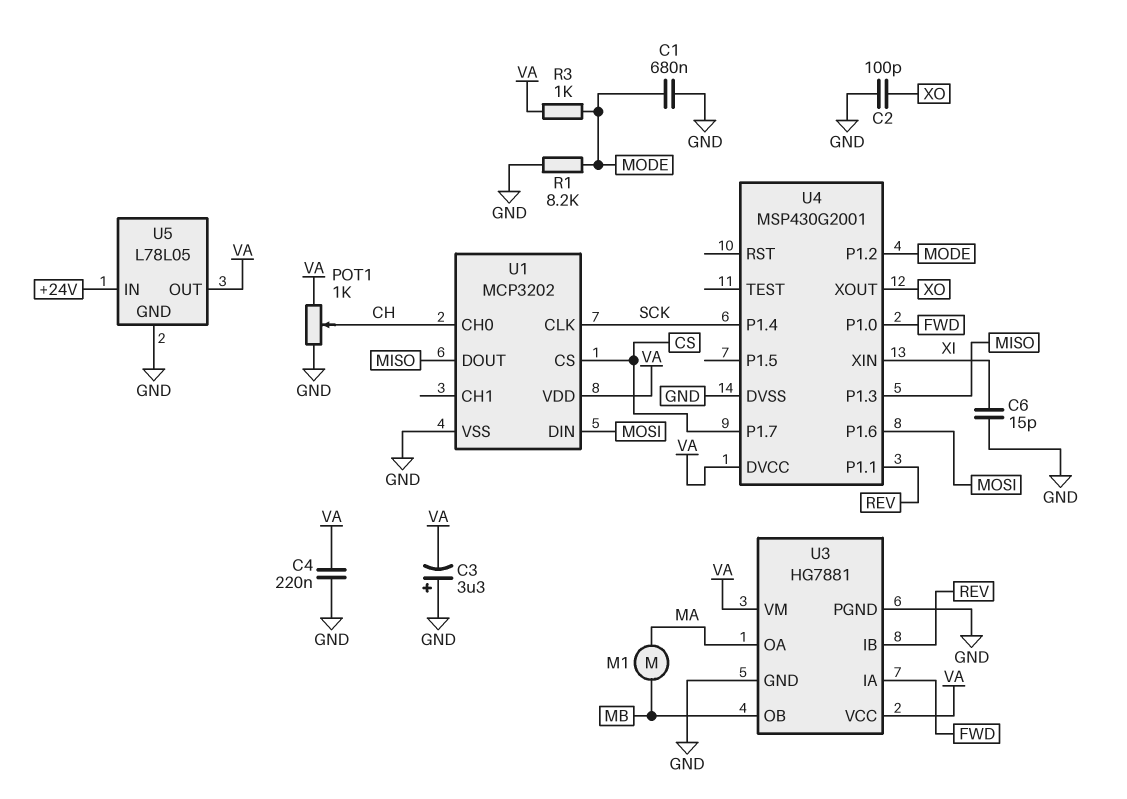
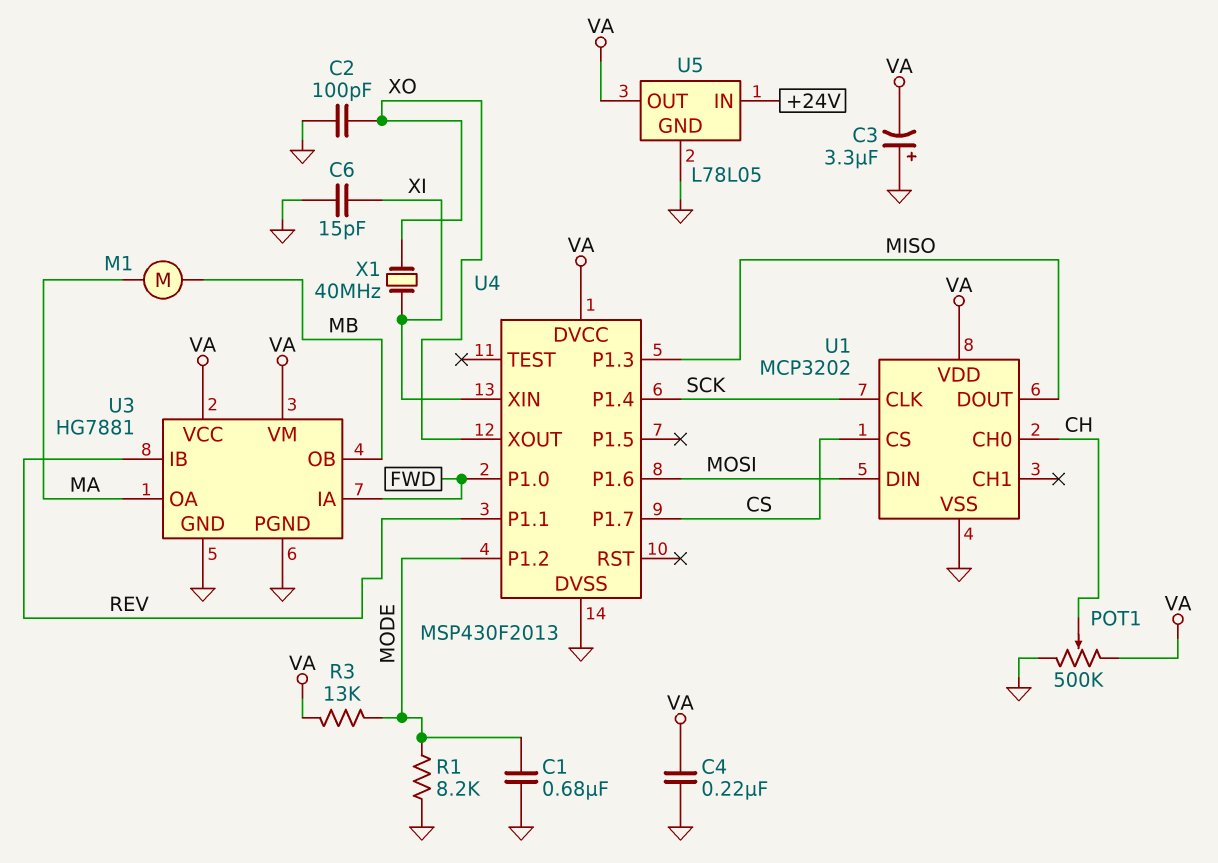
POT1: 1k (GND, VA, wiper CH) -> 500k (GND, VA, wiper CH)
R3: 1k (MODE, VA) -> 13k (MODE, VA)
U4: MSP430G2001 -> MSP430F2013
X1: none -> 40MHz (XI, XO)

